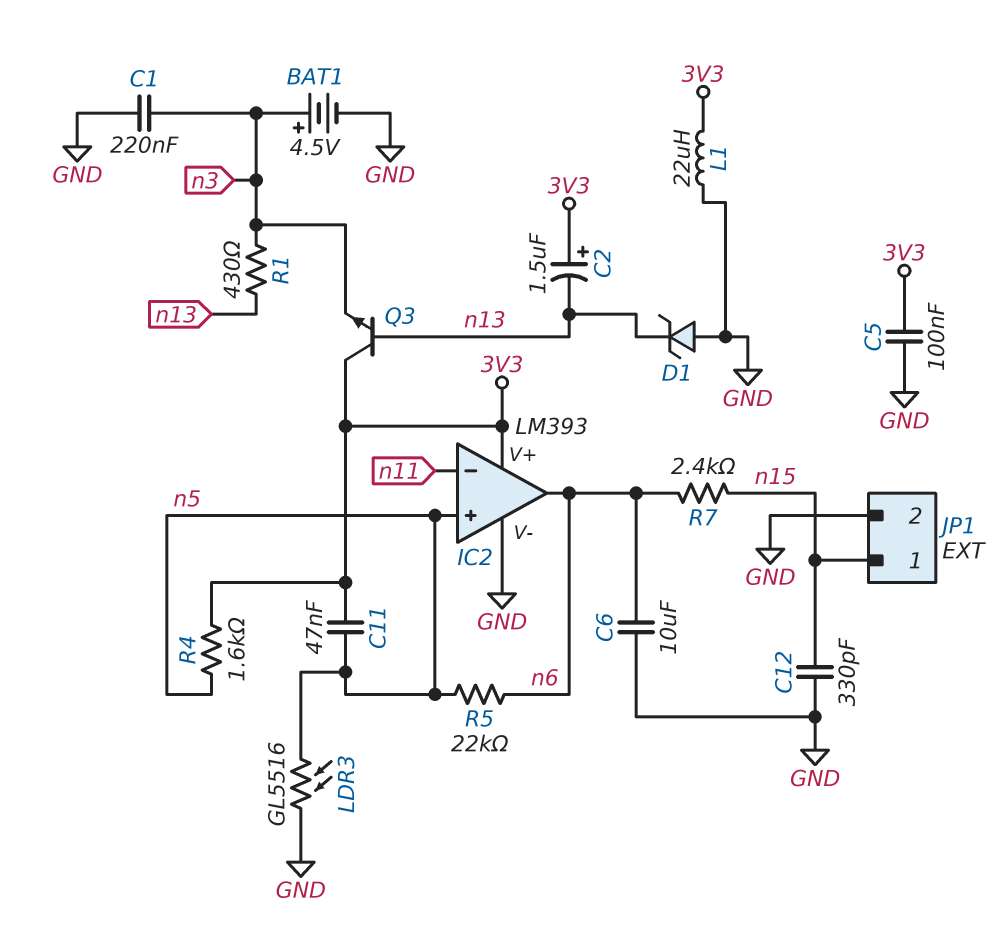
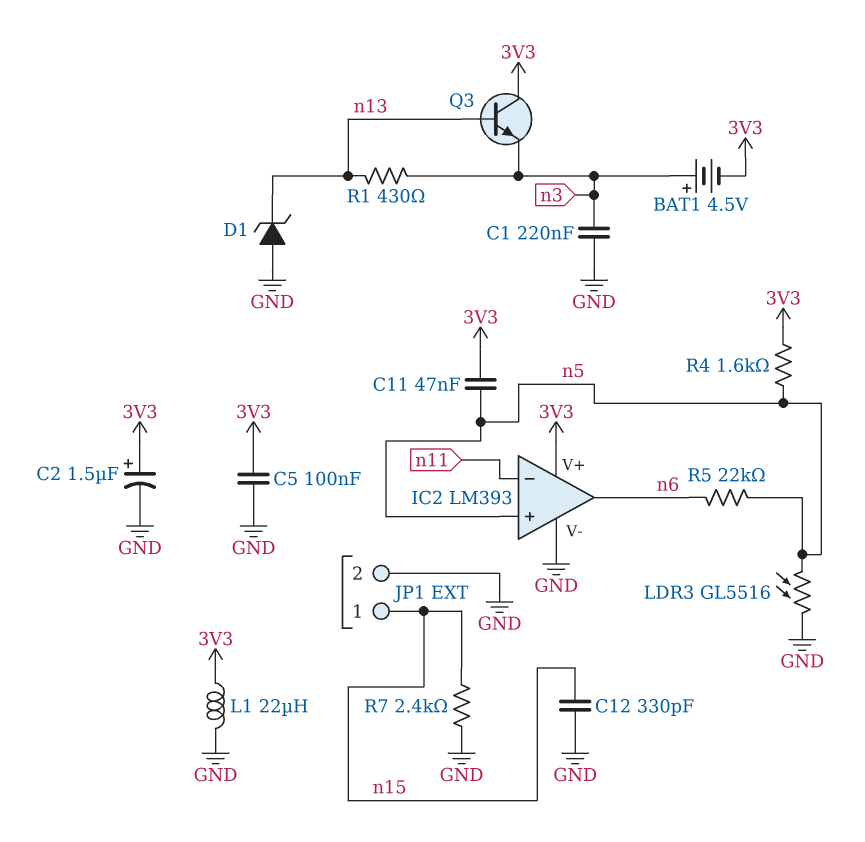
BAT1: 4.5V (plus n3, minus GND) -> 4.5V (plus n3, minus 3V3)
C2: 1.5uF (plus 3V3, minus n13) -> 1.5uF (plus 3V3, minus GND)
C6: 10uF (GND, n6) -> none
R7: 2.4k (n6, n15) -> 2.4k (GND, n15)

